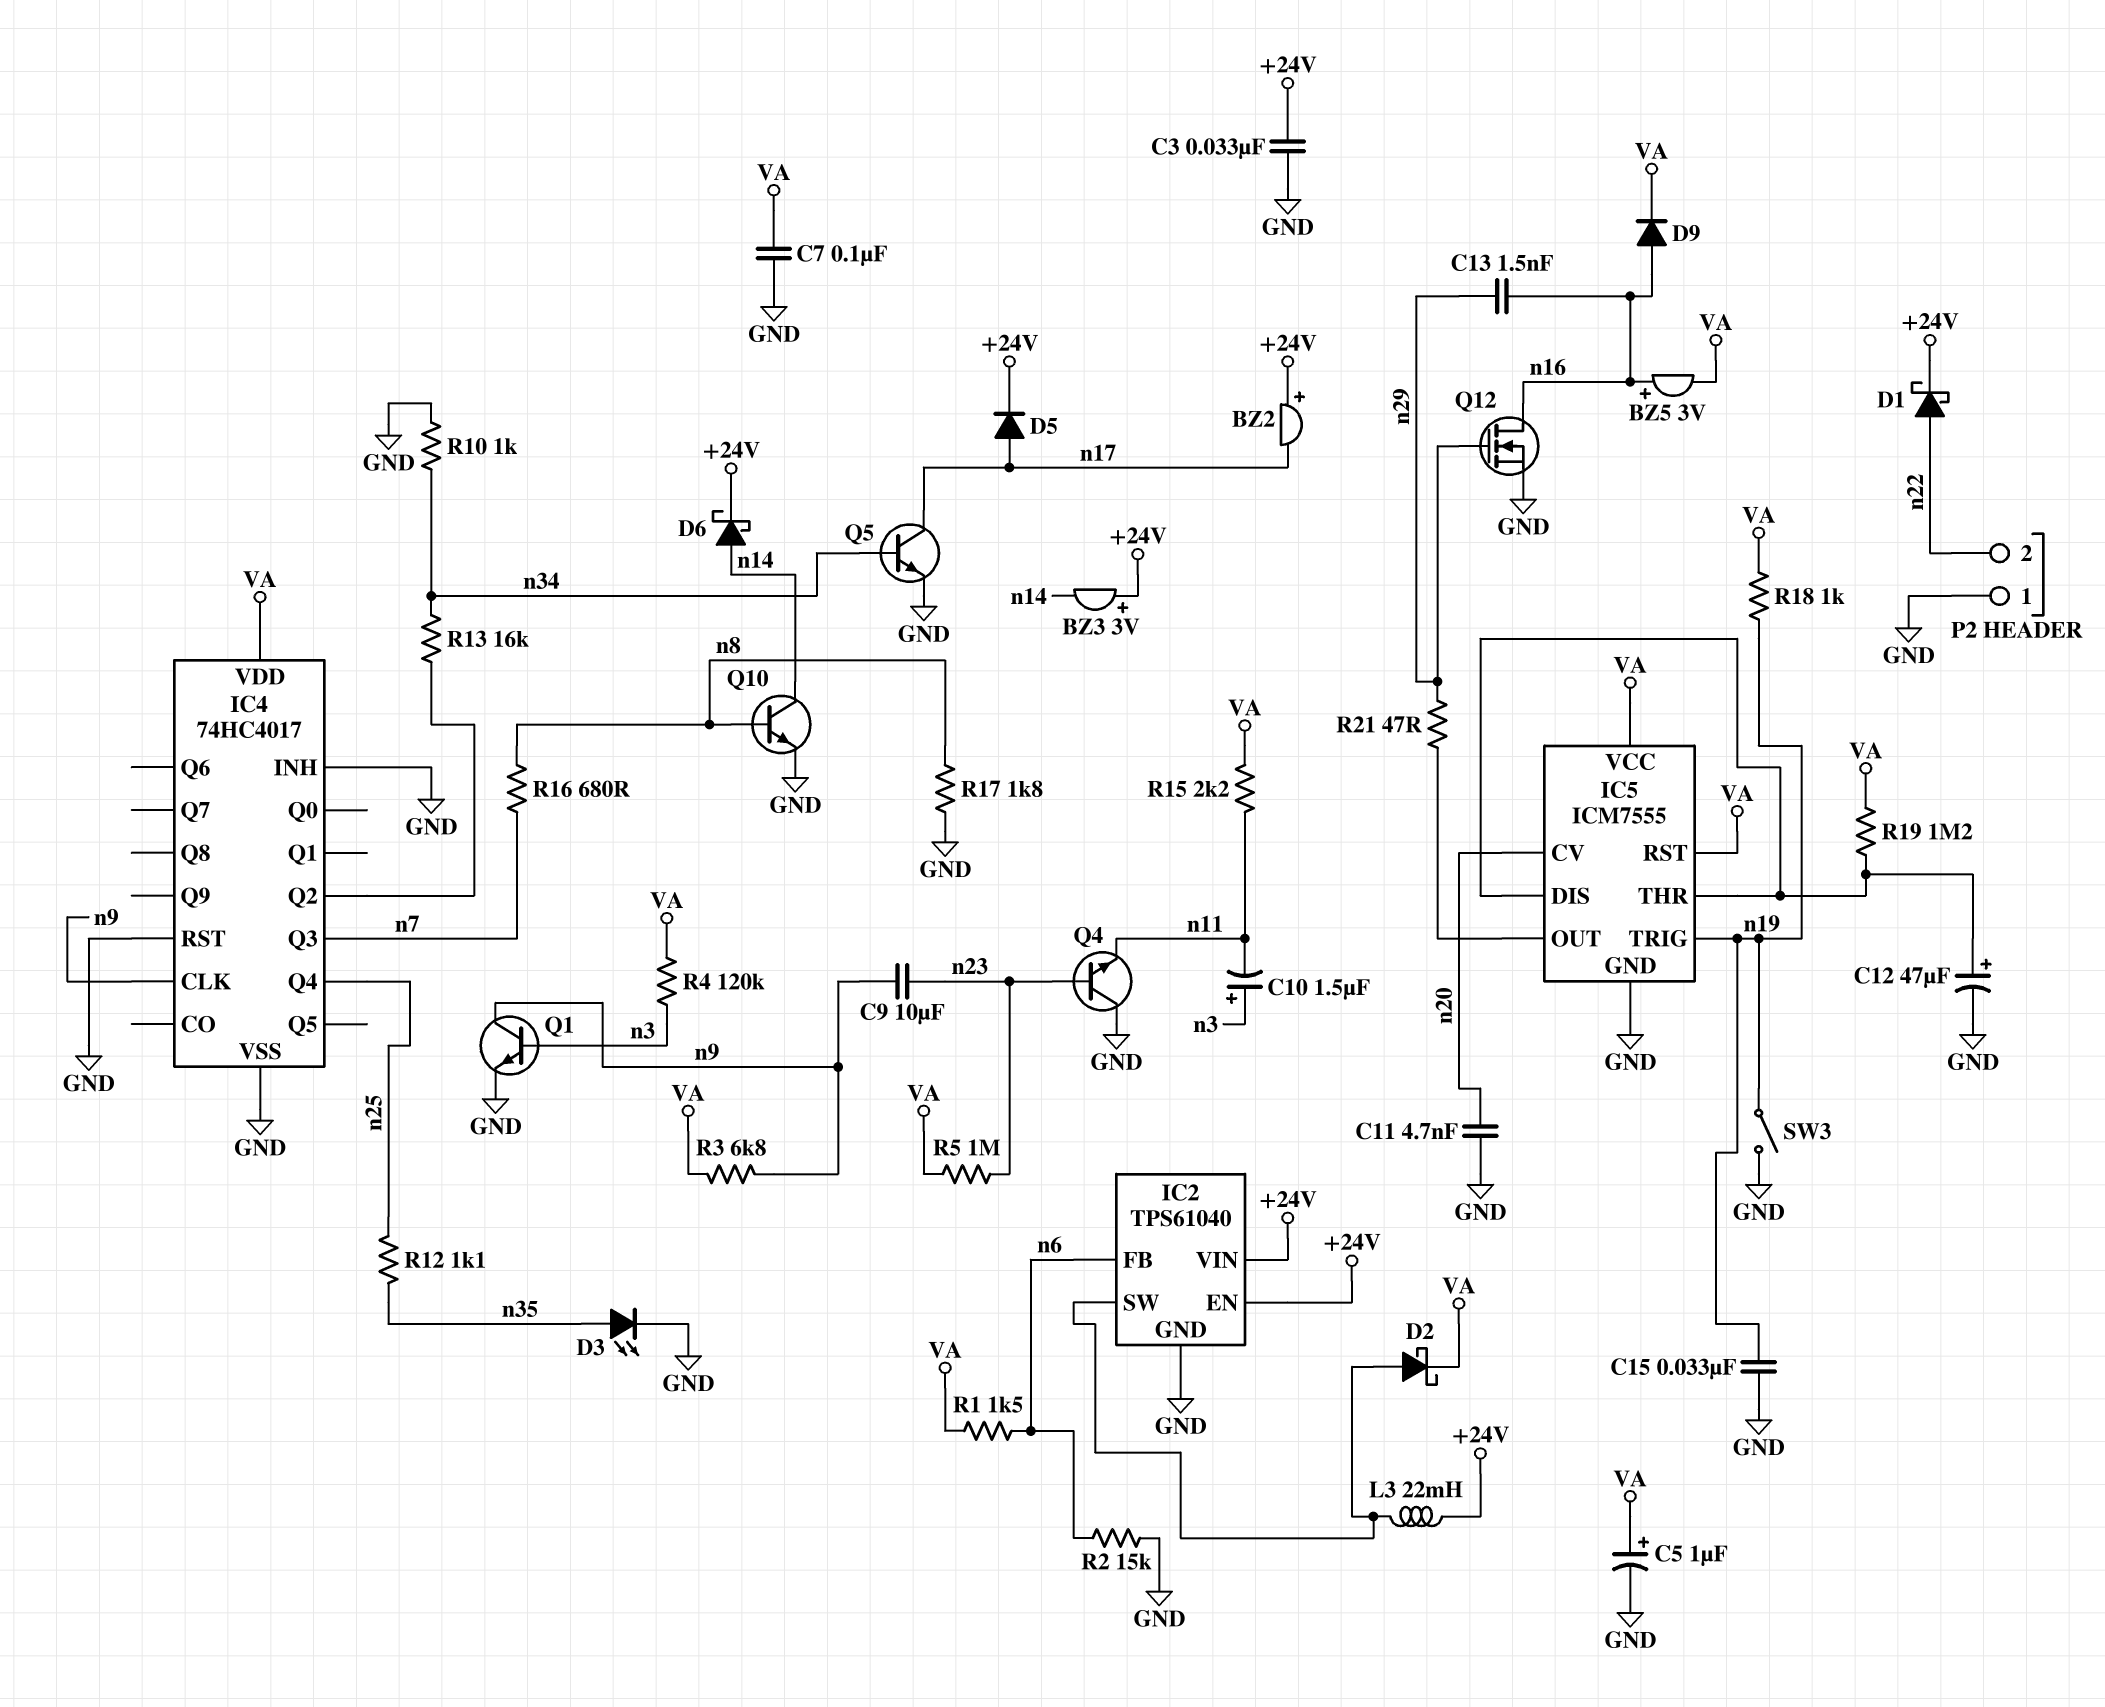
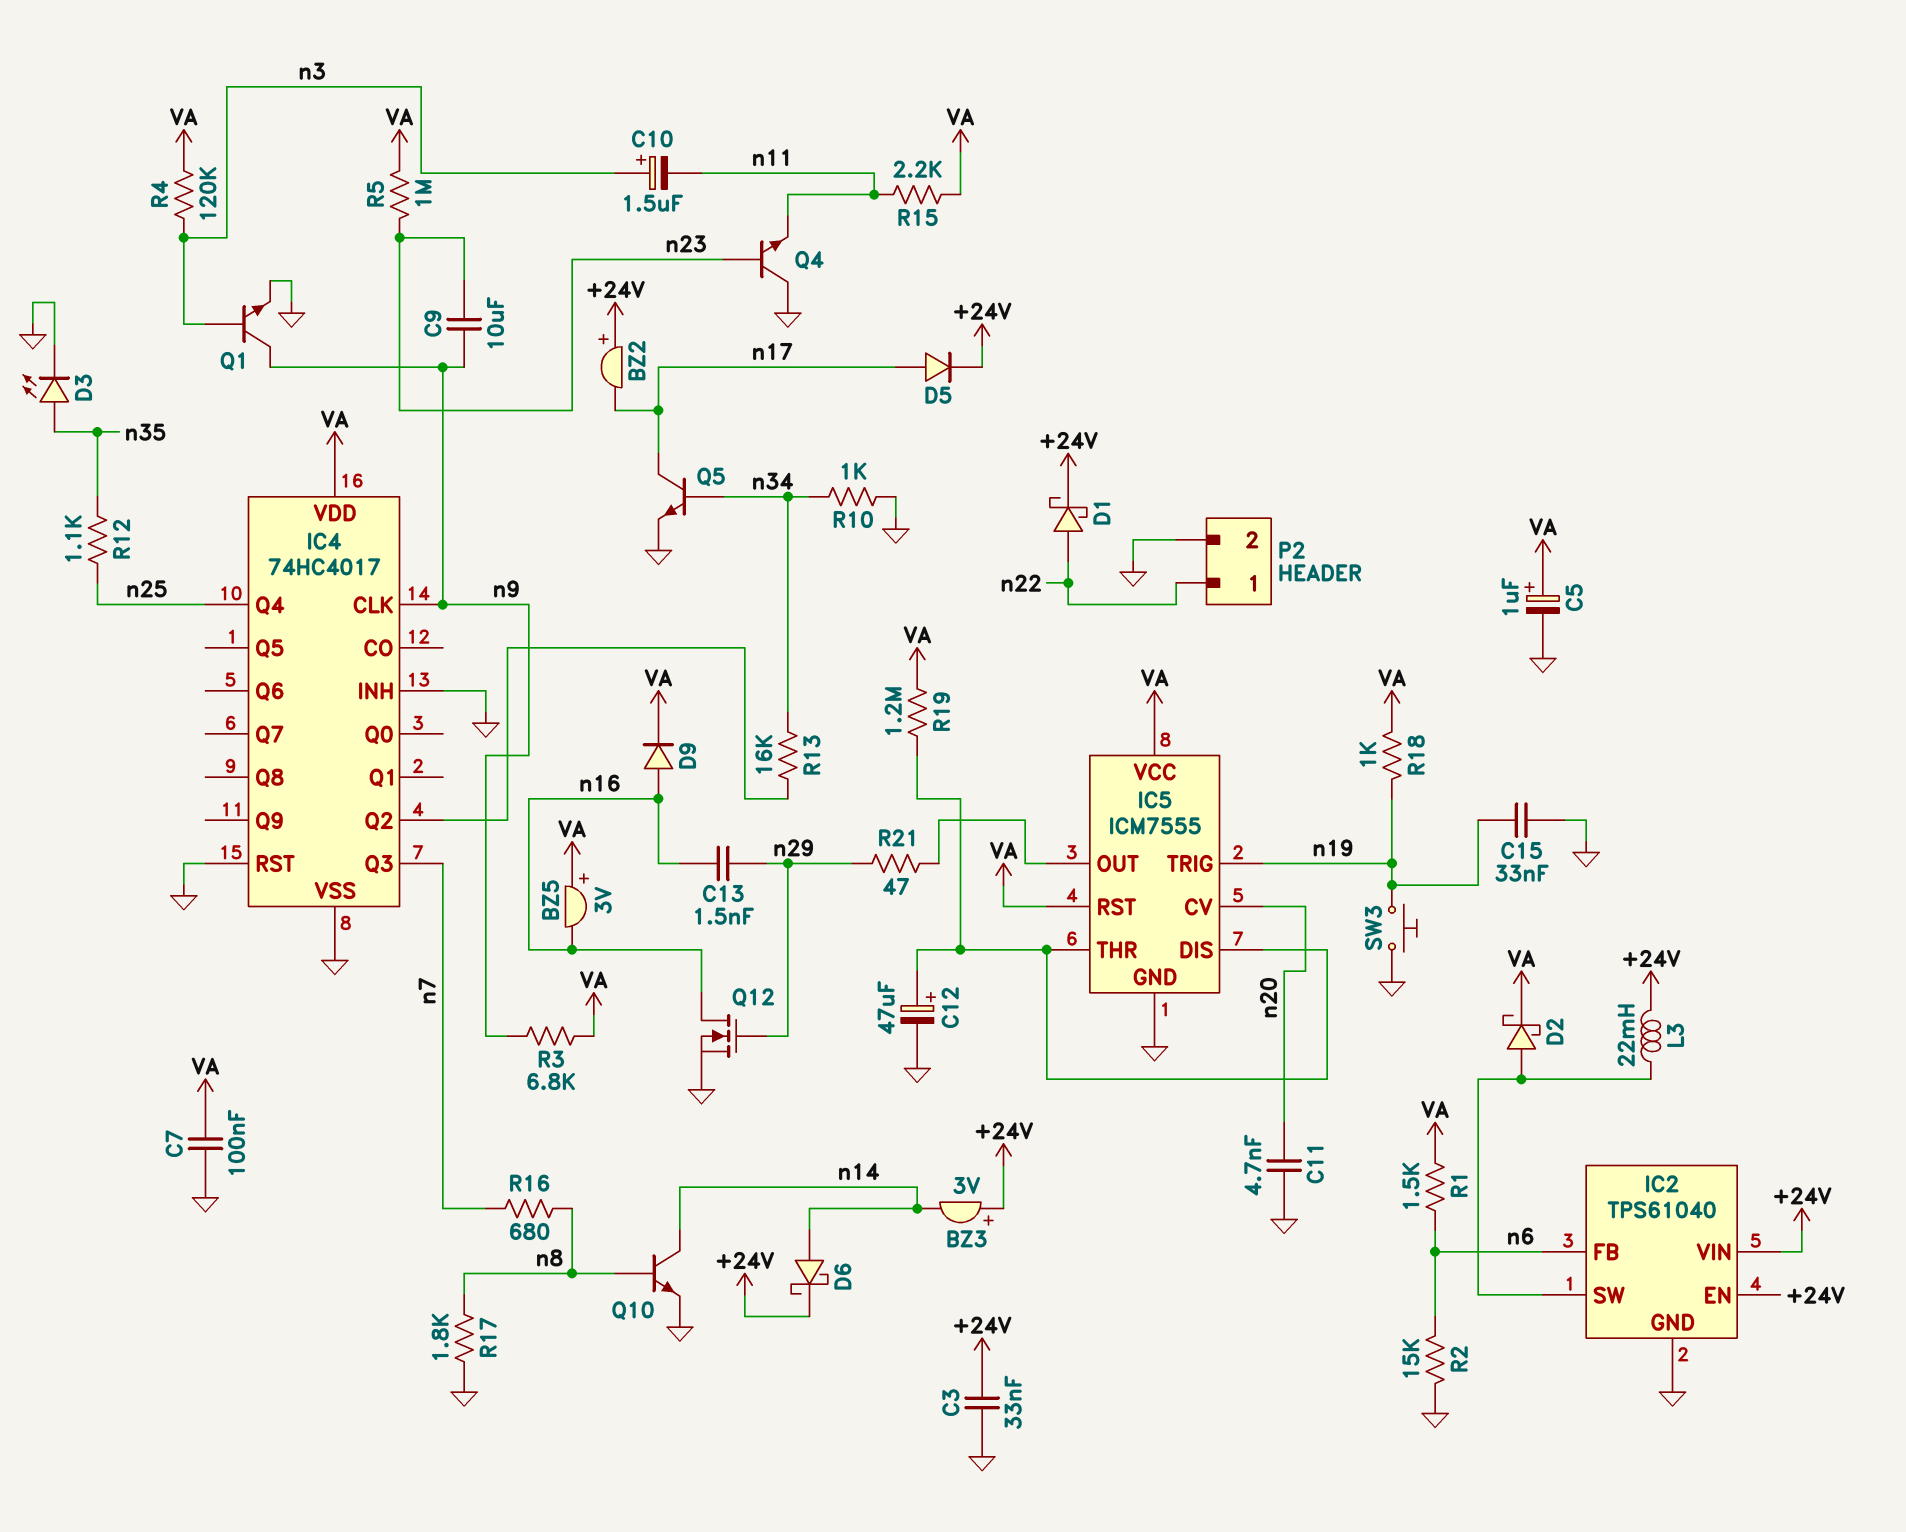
BZ5: buzzer 3V (plus n16, minus VA) -> buzzer 3V (plus VA, minus n16)
P2 pin 1: GND -> n22
P2 pin 2: n22 -> GND
SW3: switch (GND, n19) -> button (GND, n19)

